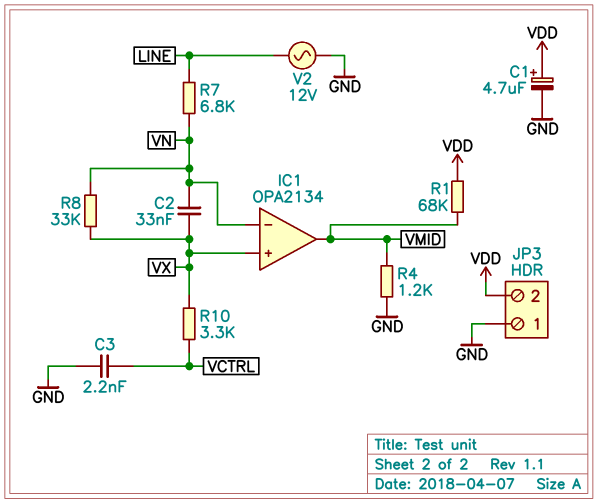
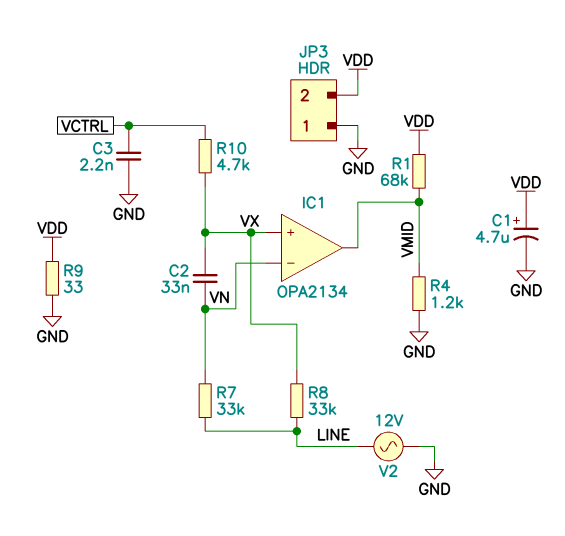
R7: 6.8k (LINE, VN) -> 33k (LINE, VN)
R8: 33k (VN, VX) -> 33k (LINE, VX)
R9: none -> 33 (GND, VDD)
R10: 3.3k (VCTRL, VX) -> 4.7k (VCTRL, VX)

